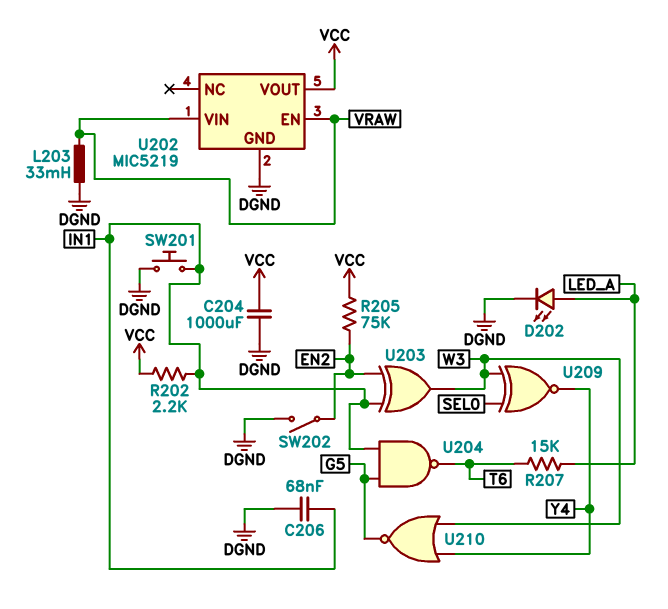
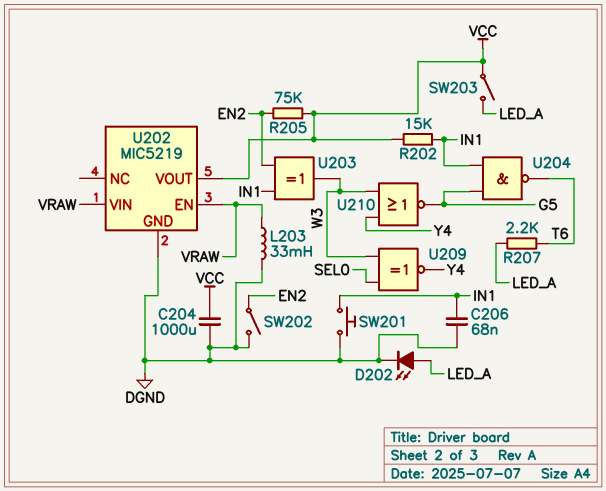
R202: 2.2k (IN1, VCC) -> 15k (IN1, VCC)
R207: 15k (LED_A, T6) -> 2.2k (LED_A, T6)
SW203: none -> switch (LED_A, VCC)

